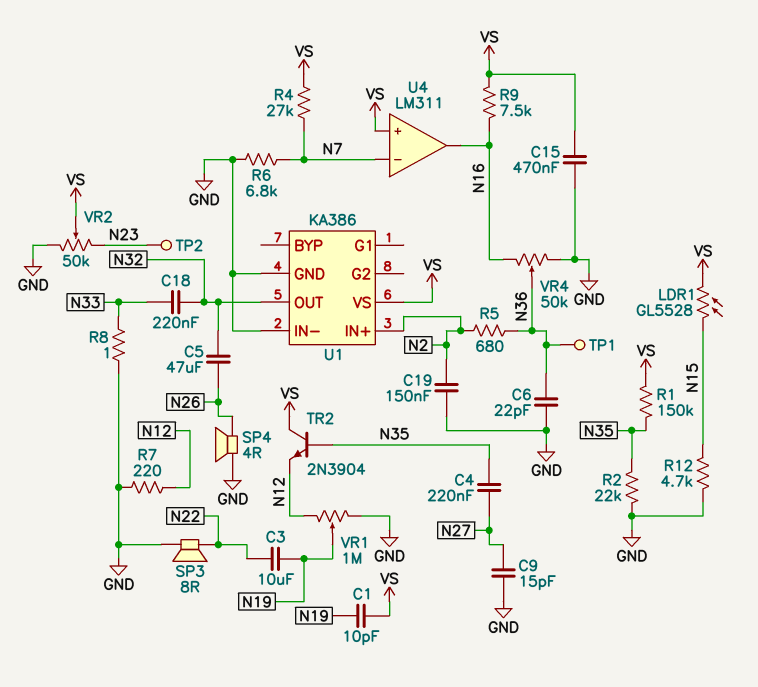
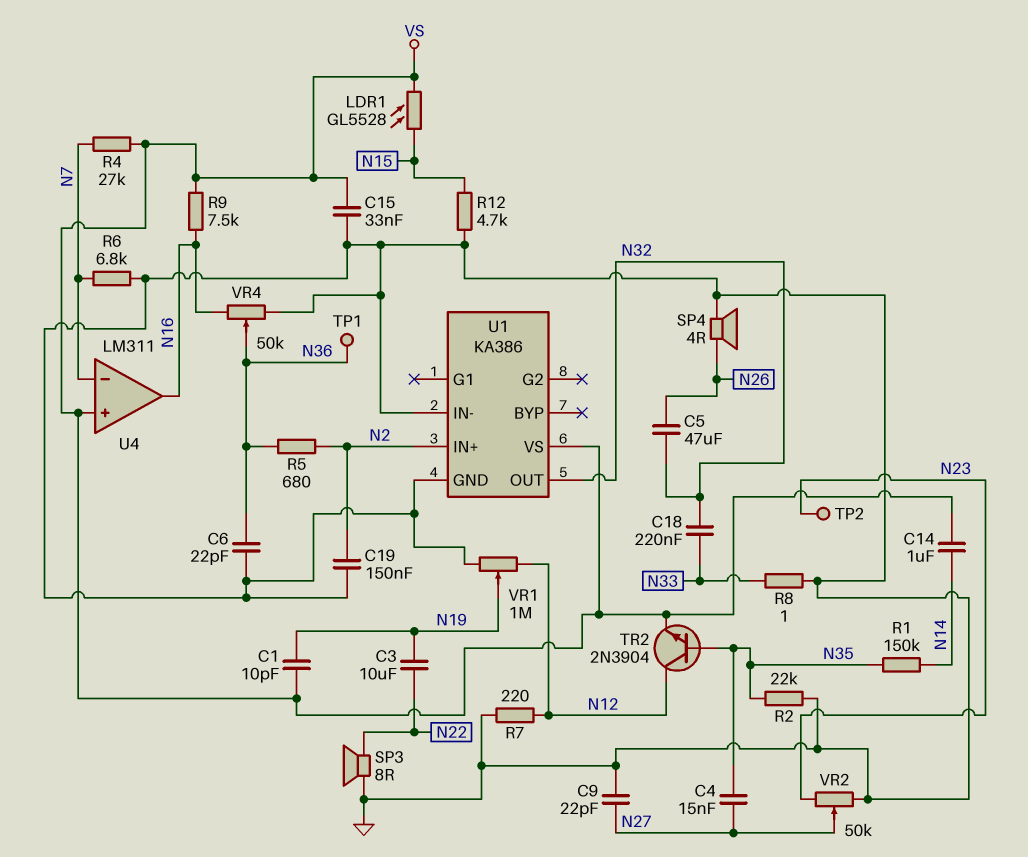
C4: 220nF (N27, N35) -> 15nF (N27, N35)
C9: 15pF (GND, N27) -> 22pF (GND, N27)
C14: none -> 1uF (N14, VS)
C15: 470nF (GND, VS) -> 33nF (GND, VS)
R1: 150k (N35, VS) -> 150k (N14, N35)
TR2: NPN 2N3904 (B N35, C VS, E N12) -> NPN 2N3904 (B N35, C N12, E VS)
VR2: 50k (GND, N23, wiper VS) -> 50k (GND, N23, wiper N27)

